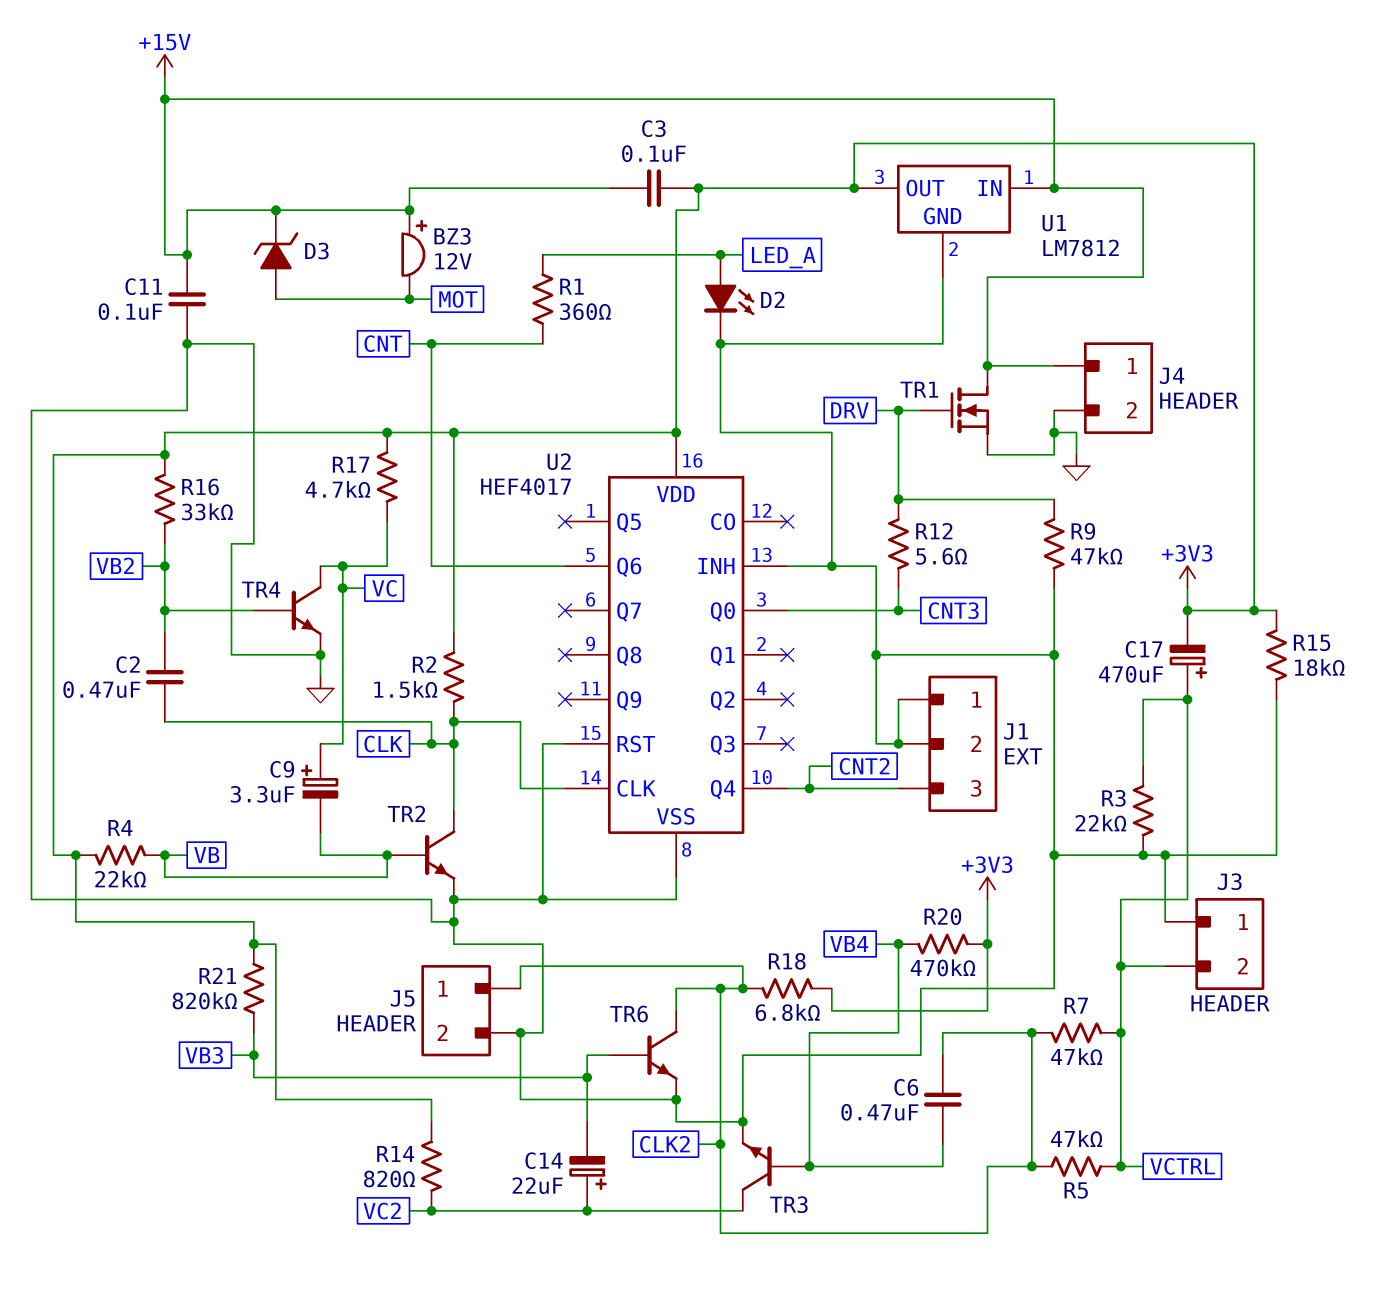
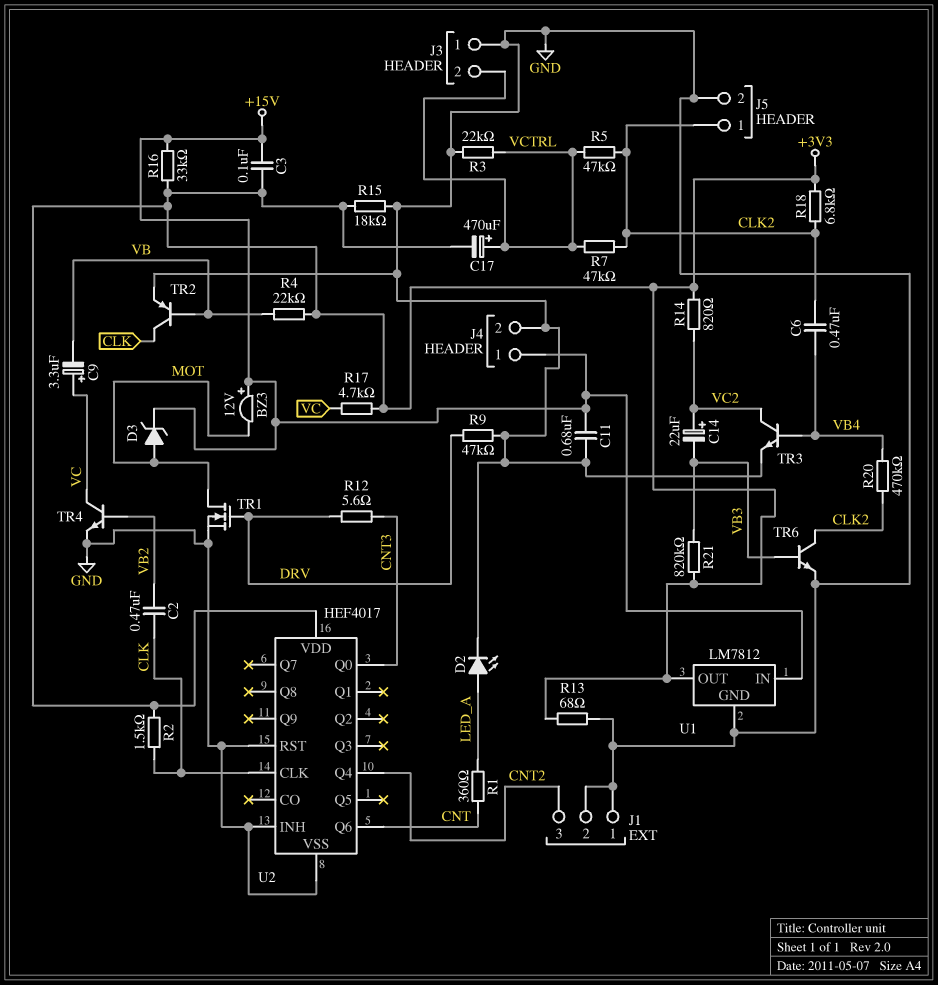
C11: 100nF (+15V, GND) -> 680nF (+15V, GND)
R13: none -> 68 (+3V3, GND)
R16: 33k (+3V3, VB2) -> 33k (+3V3, +15V)
R20: 470k (+3V3, VB4) -> 470k (CLK2, VB4)
TR1: NMOS (G DRV, D +15V, S GND) -> NMOS (G DRV, D MOT, S GND)
TR2: NPN (B VB, C CLK, E GND) -> PNP (B VB, C CLK, E GND)

